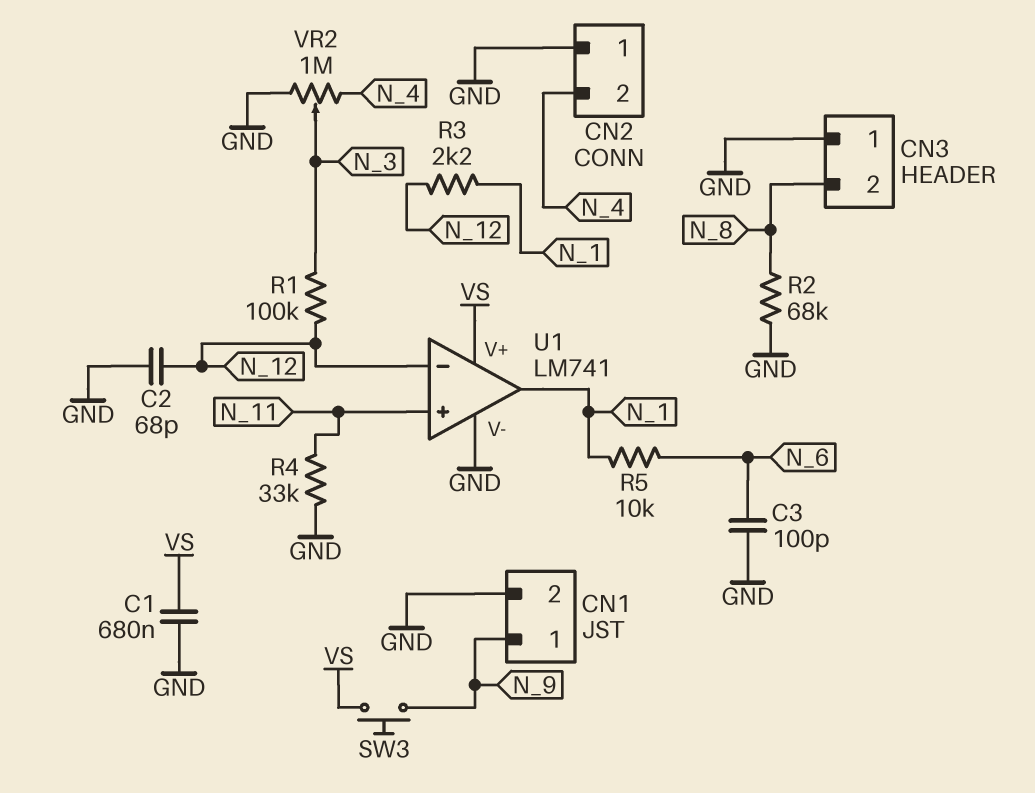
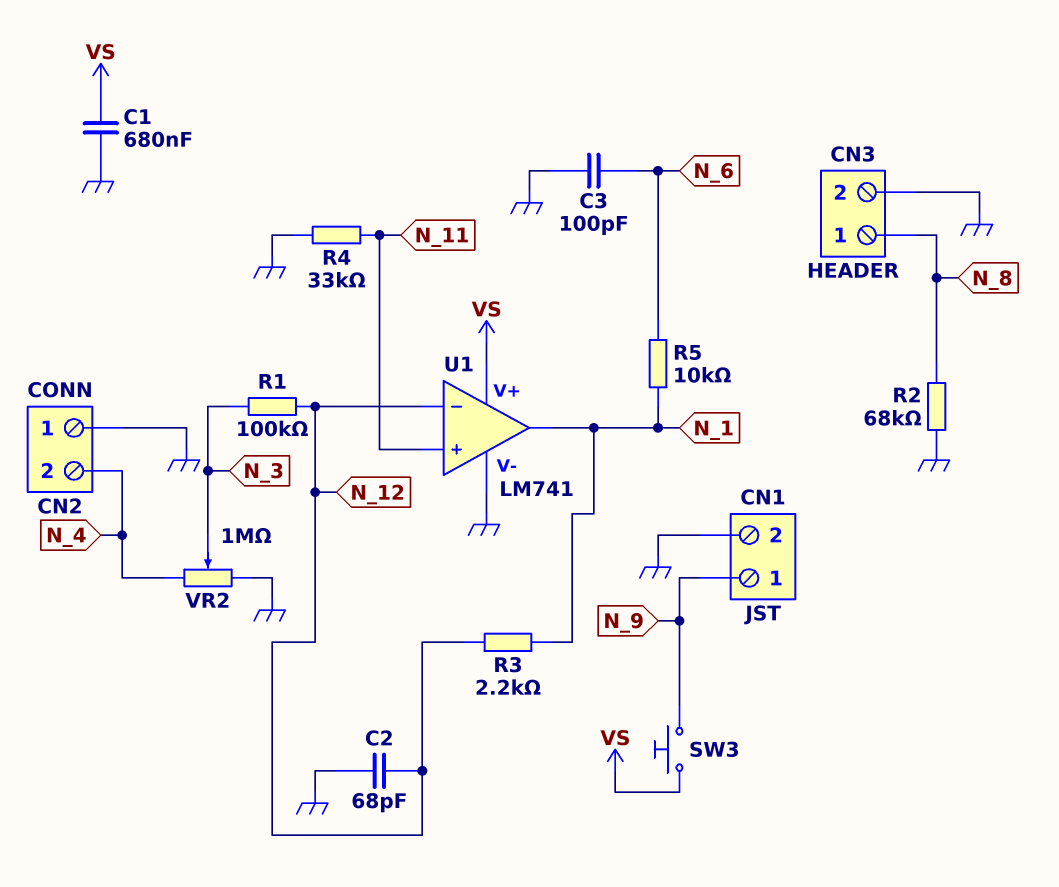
CN3 pin 1: GND -> N_8
CN3 pin 2: N_8 -> GND

